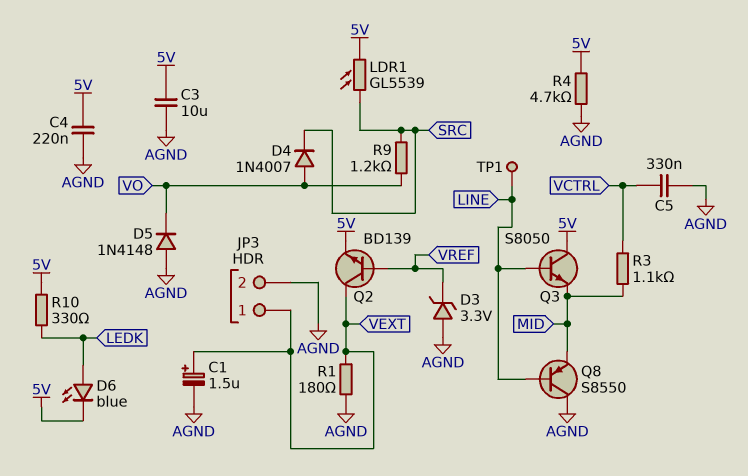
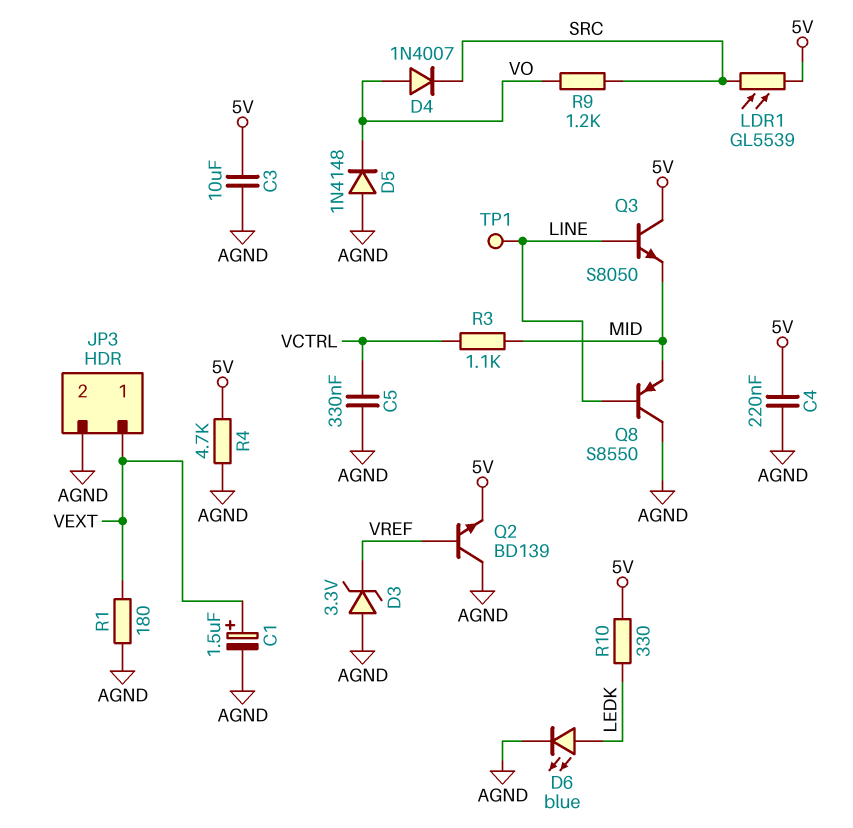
D6: LED blue (A LEDK, K 5V) -> LED blue (A LEDK, K AGND)
Q2: NPN BD139 (B VREF, C VEXT, E 5V) -> NPN BD139 (B VREF, C AGND, E 5V)

